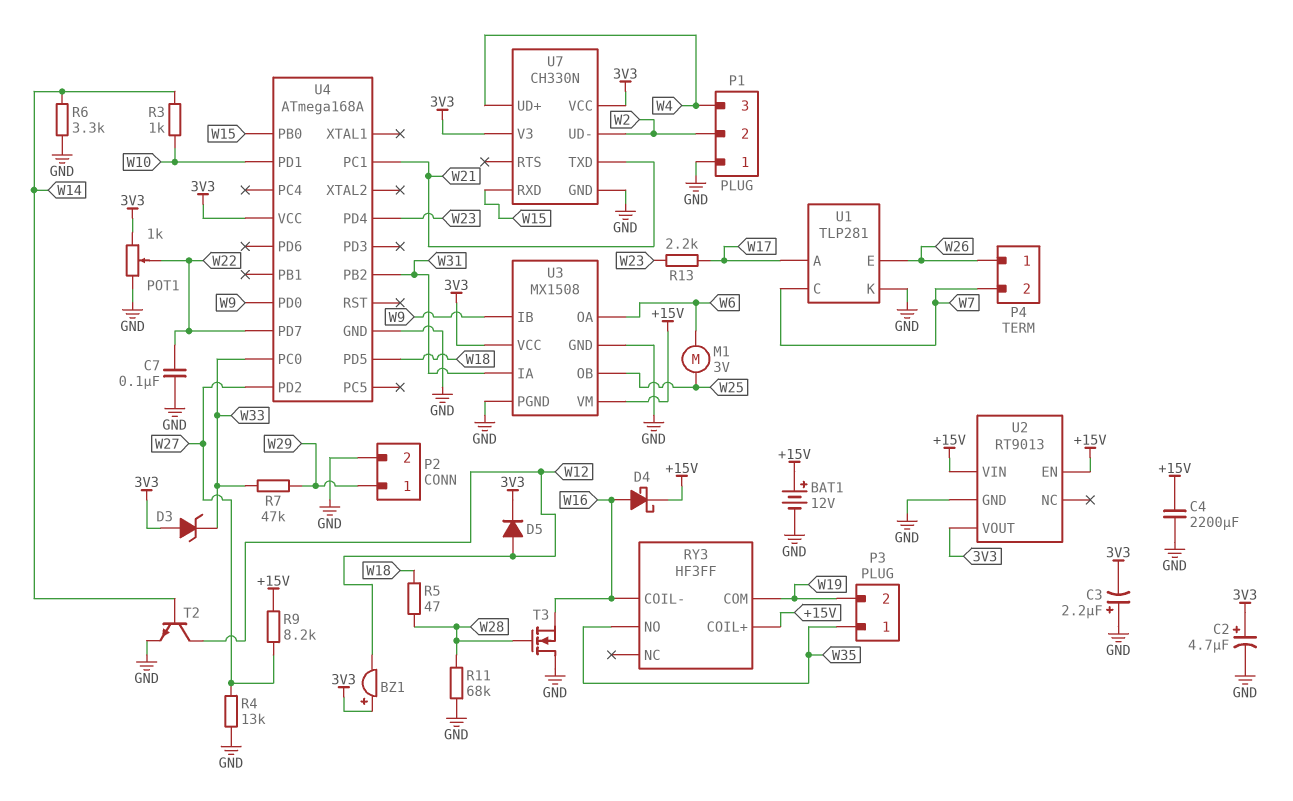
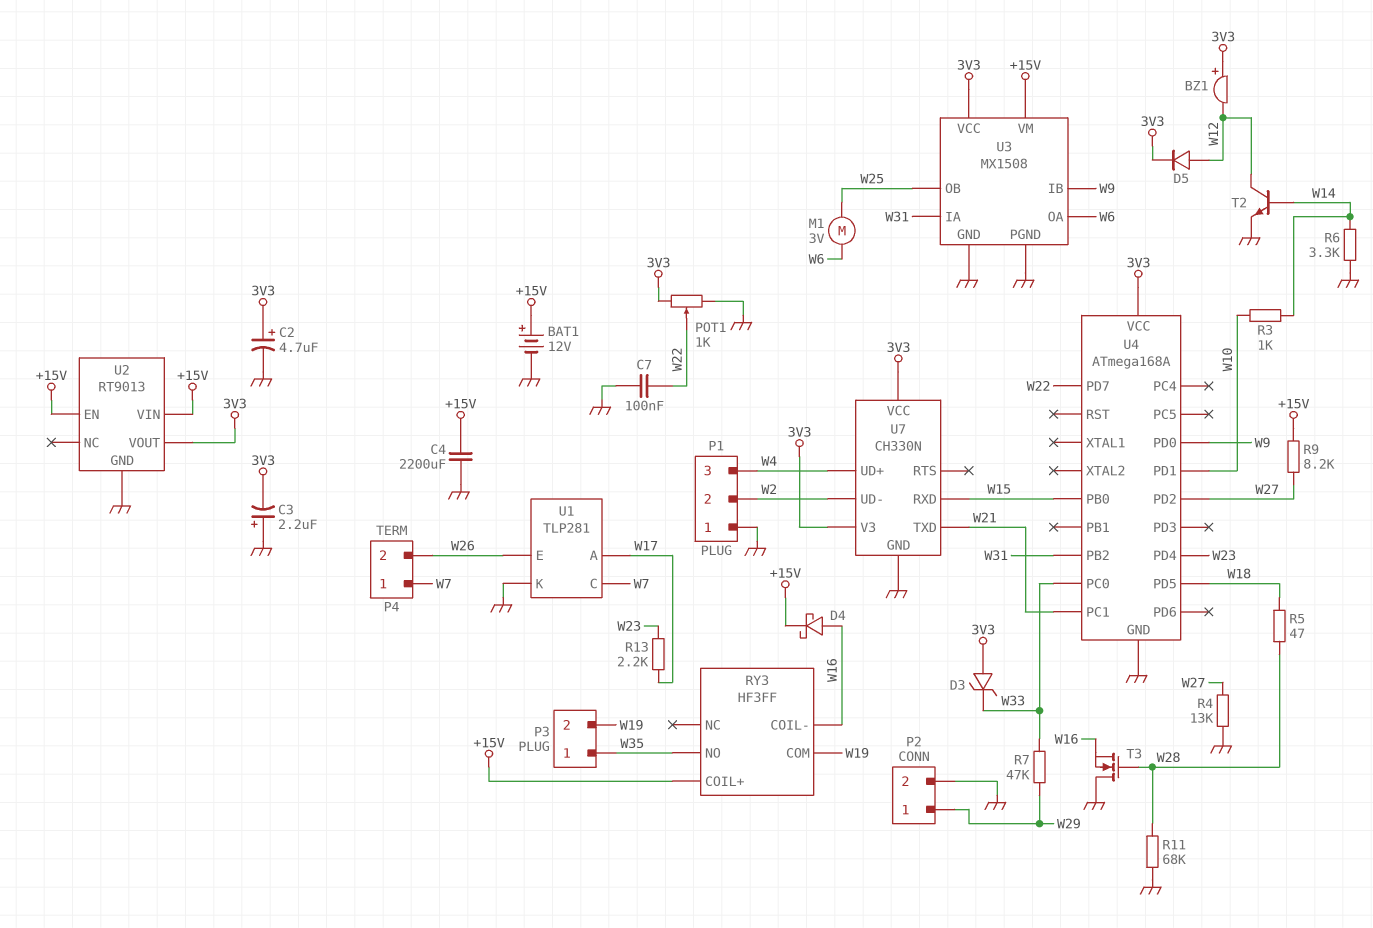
P4 pin 1: W26 -> W7
P4 pin 2: W7 -> W26

